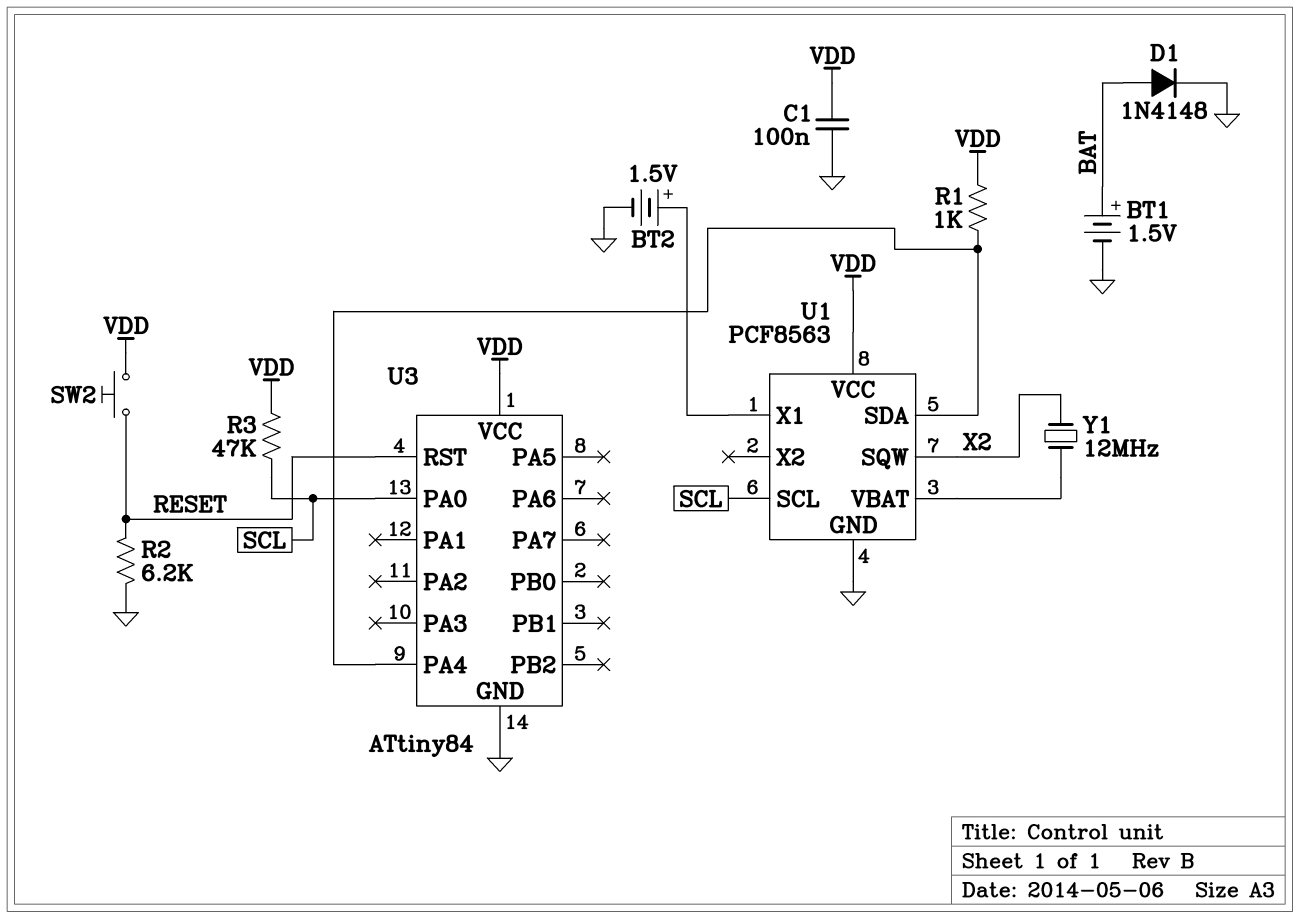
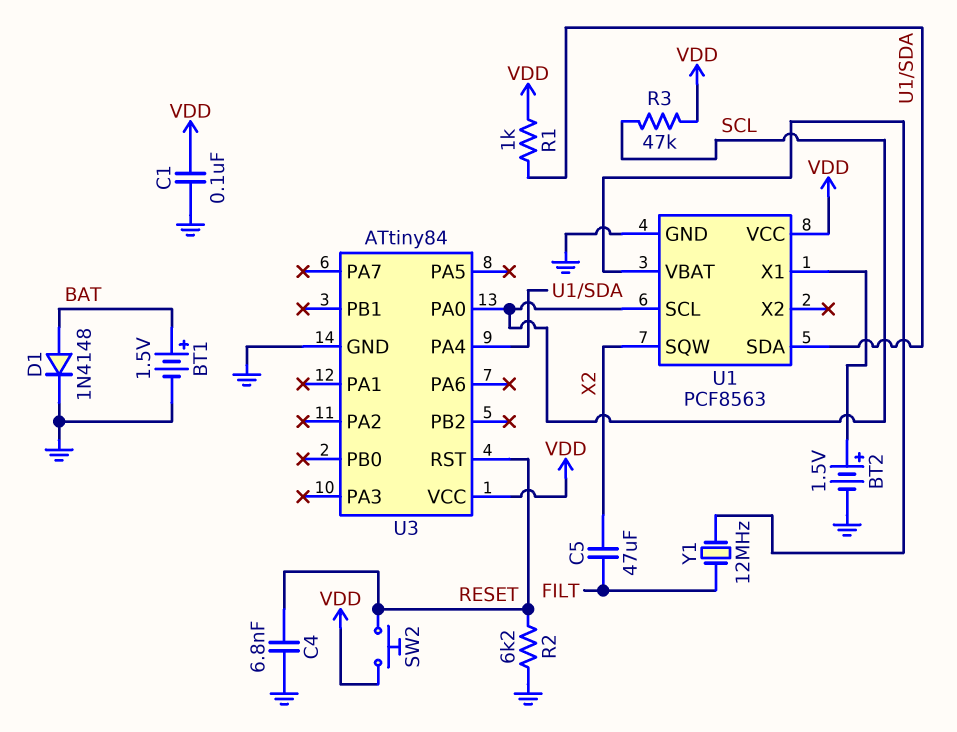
C4: none -> 6.8nF (GND, RESET)
C5: none -> 47uF (FILT, X2)
Y1: 12MHz (U1/VBAT, X2) -> 12MHz (FILT, U1/VBAT)

